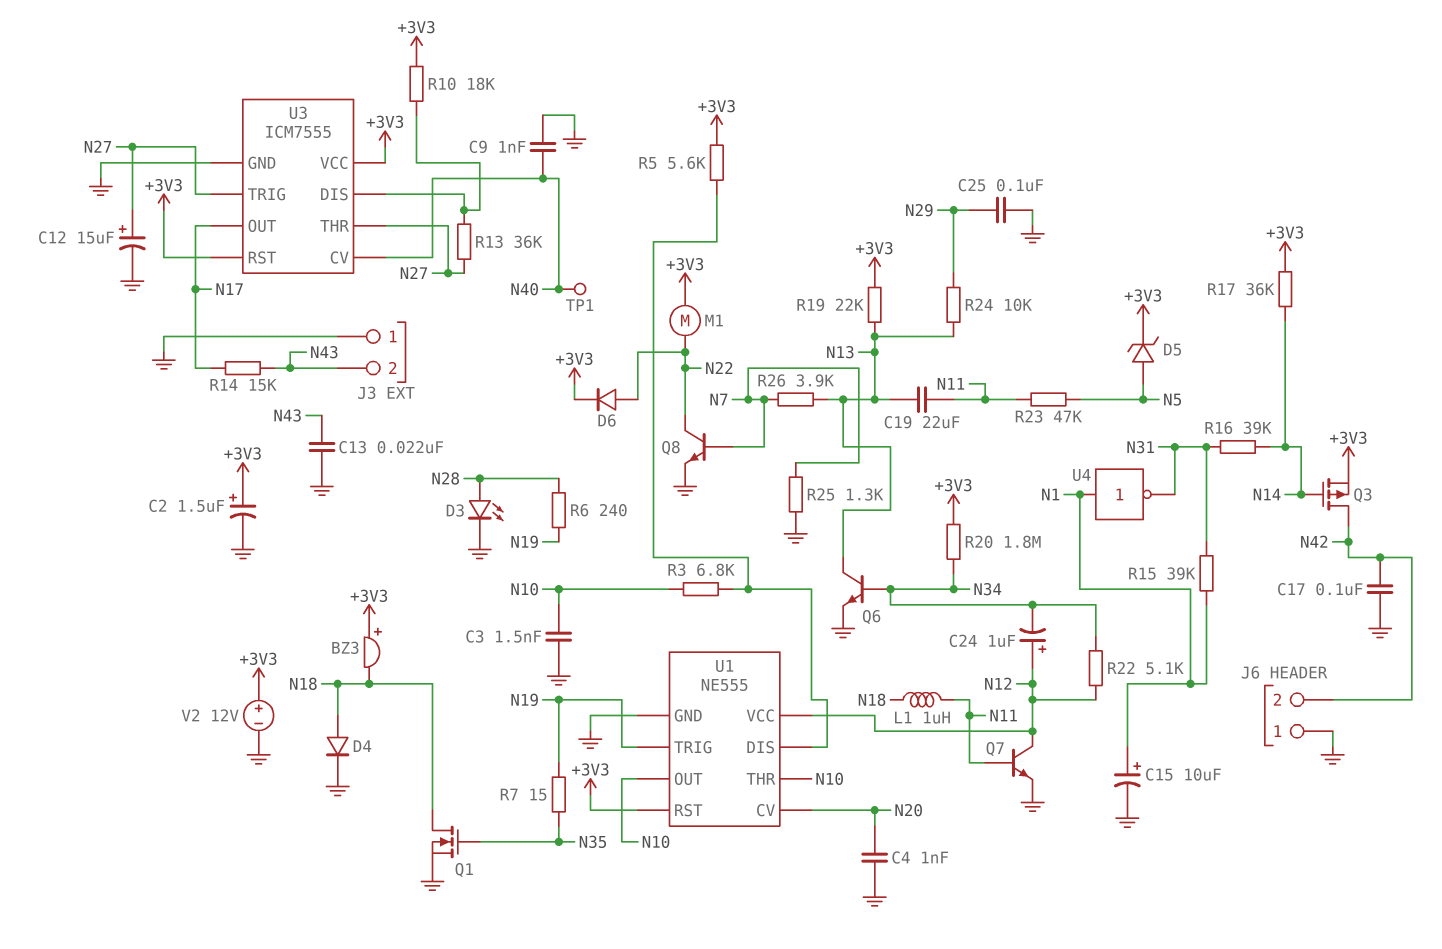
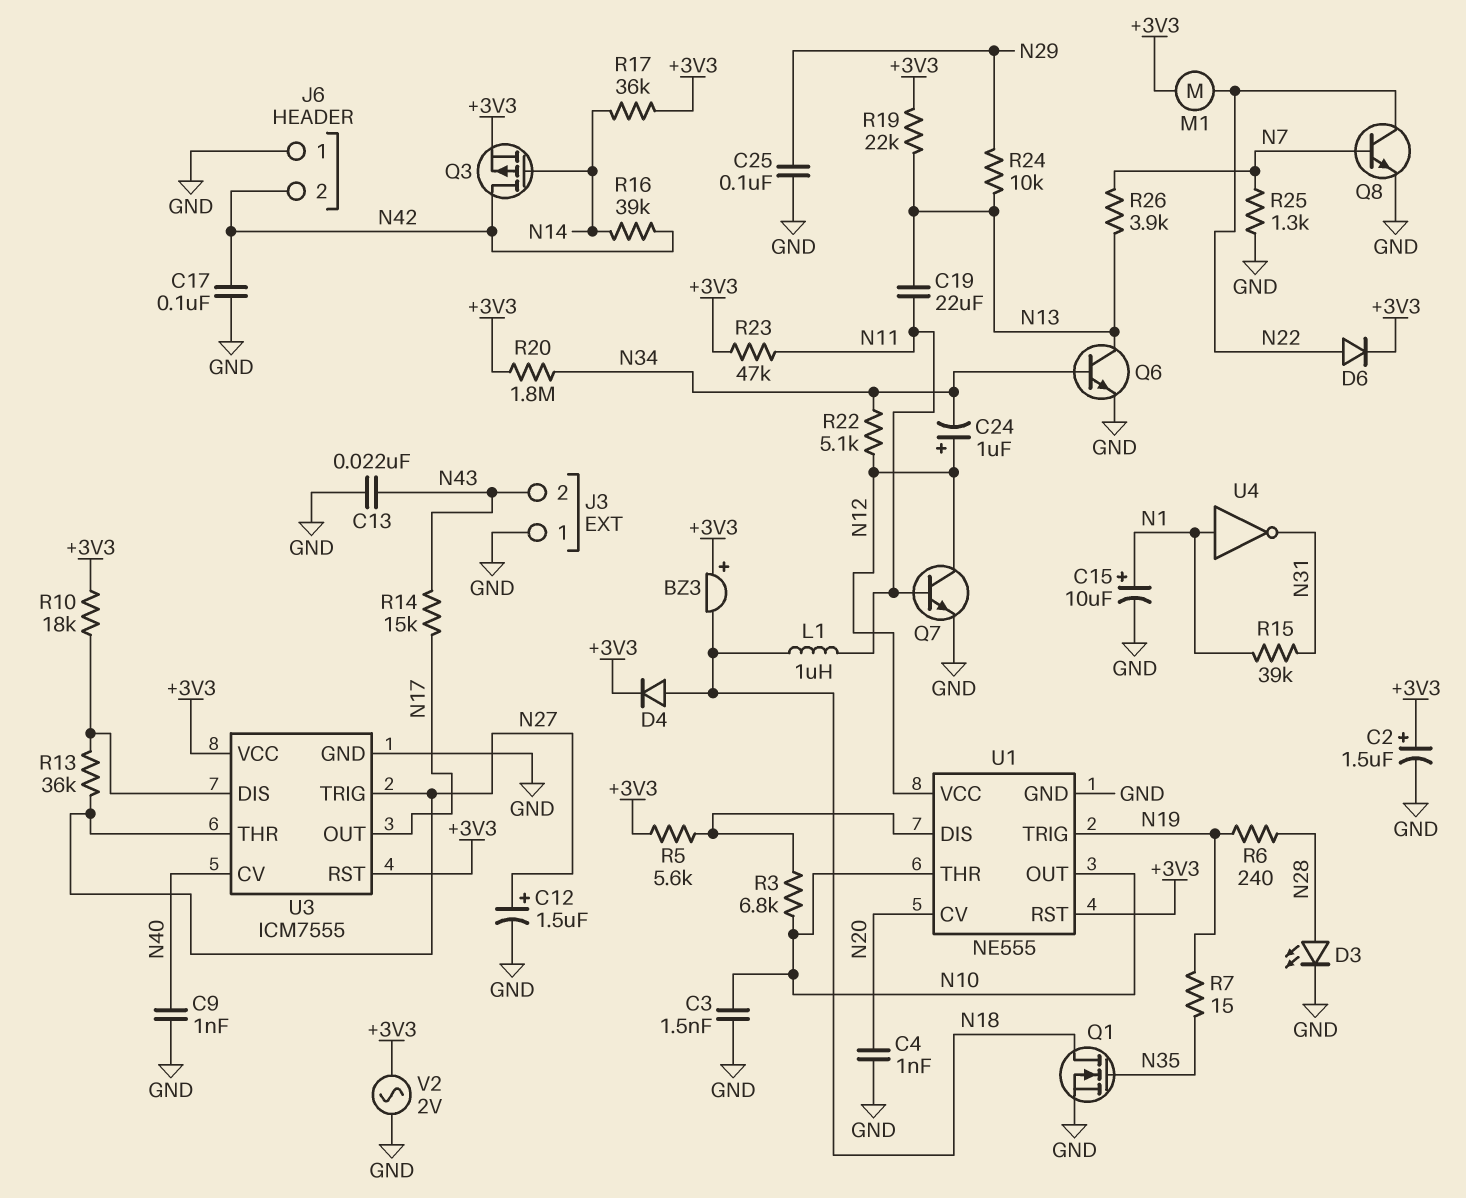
C12: 15uF (plus N27, minus GND) -> 1.5uF (plus N27, minus GND)
D4: diode (A N18, K GND) -> diode (A N18, K +3V3)
D5: zener (A N5, K +3V3) -> none
R16: 39k (N14, N31) -> 39k (N14, N42)
R23: 47k (N5, N11) -> 47k (+3V3, N11)
TP1: test point (N40) -> none
V2: 12V (plus +3V3, minus GND) -> AC 2V (+3V3, GND)

